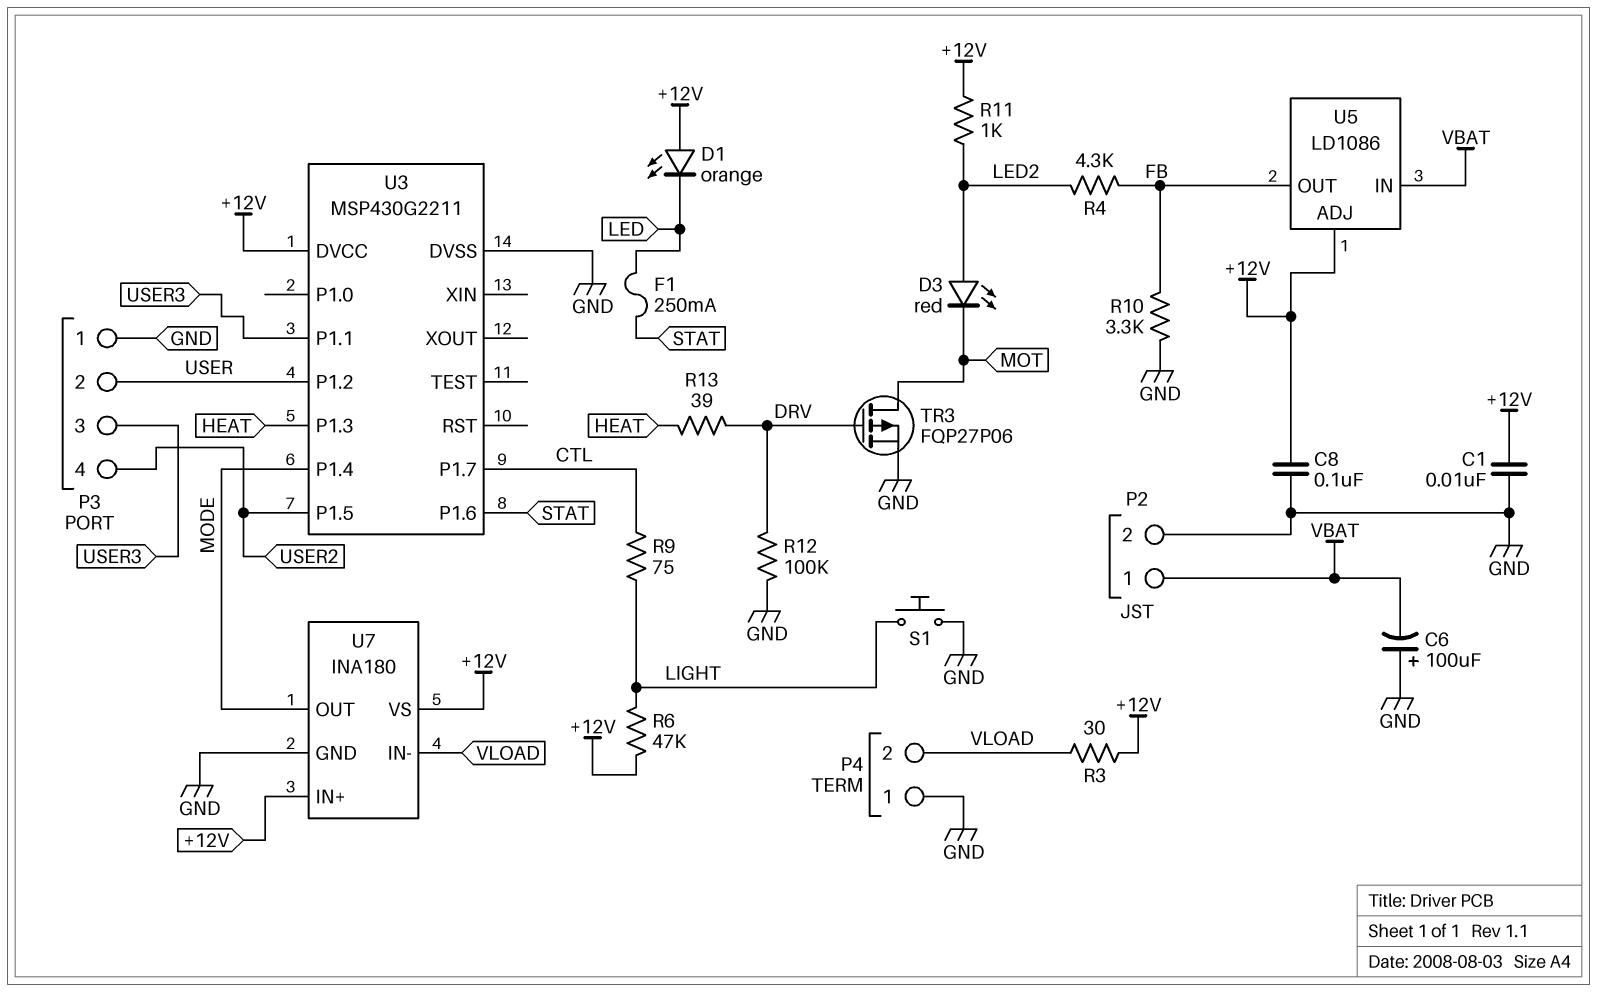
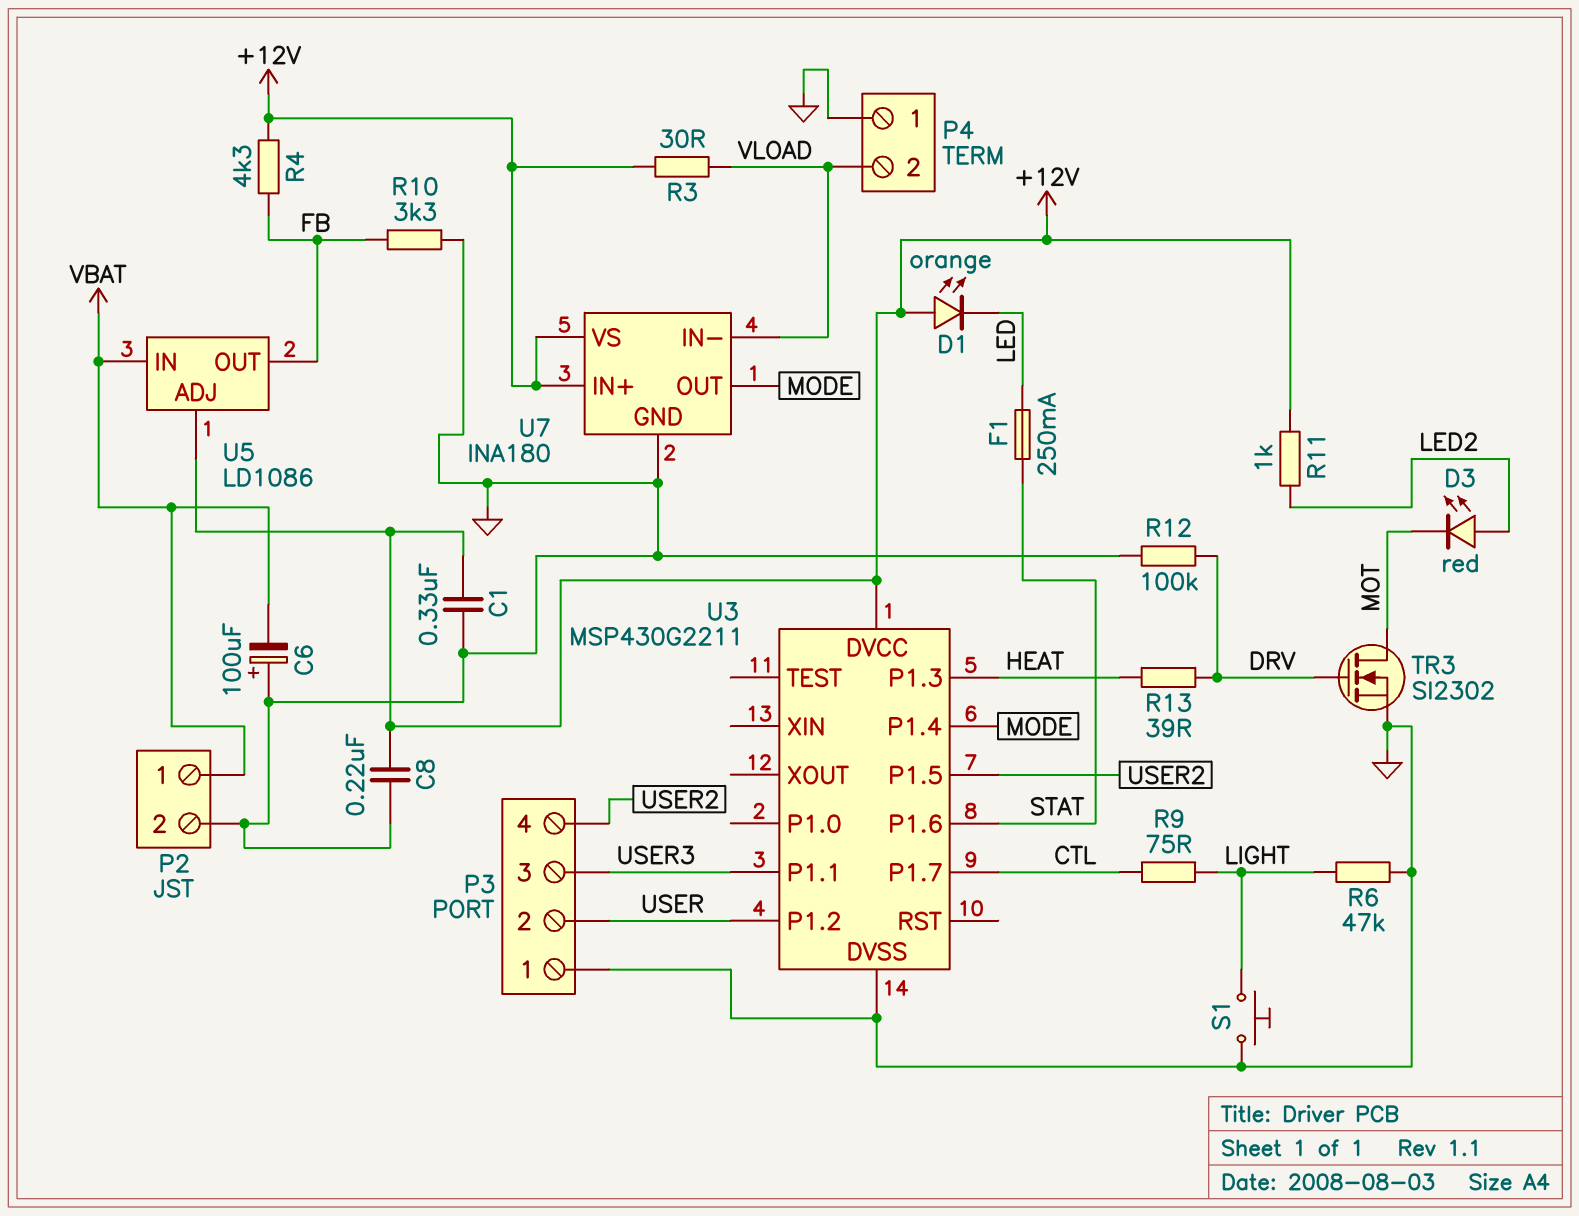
C1: 10nF (+12V, GND) -> 330nF (+12V, GND)
C8: 100nF (+12V, GND) -> 220nF (+12V, GND)
R4: 4.3k (FB, LED2) -> 4.3k (+12V, FB)
R6: 47k (+12V, LIGHT) -> 47k (GND, LIGHT)
TR3: PMOS FQP27P06 (G DRV, D MOT, S GND) -> NMOS SI2302 (G DRV, D MOT, S GND)

